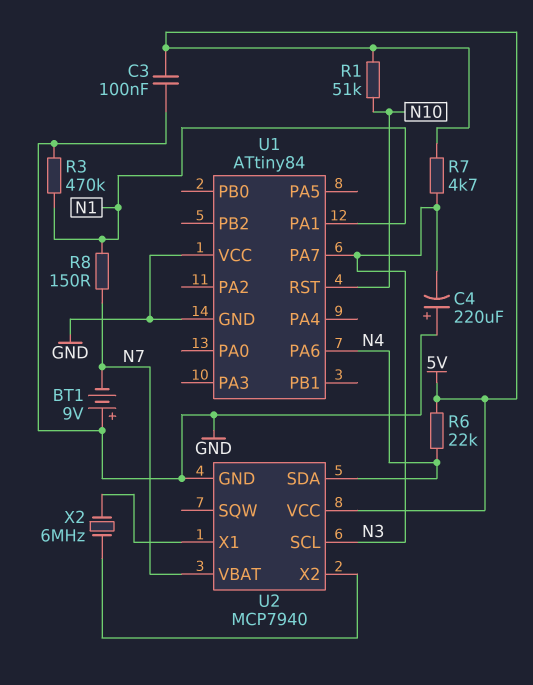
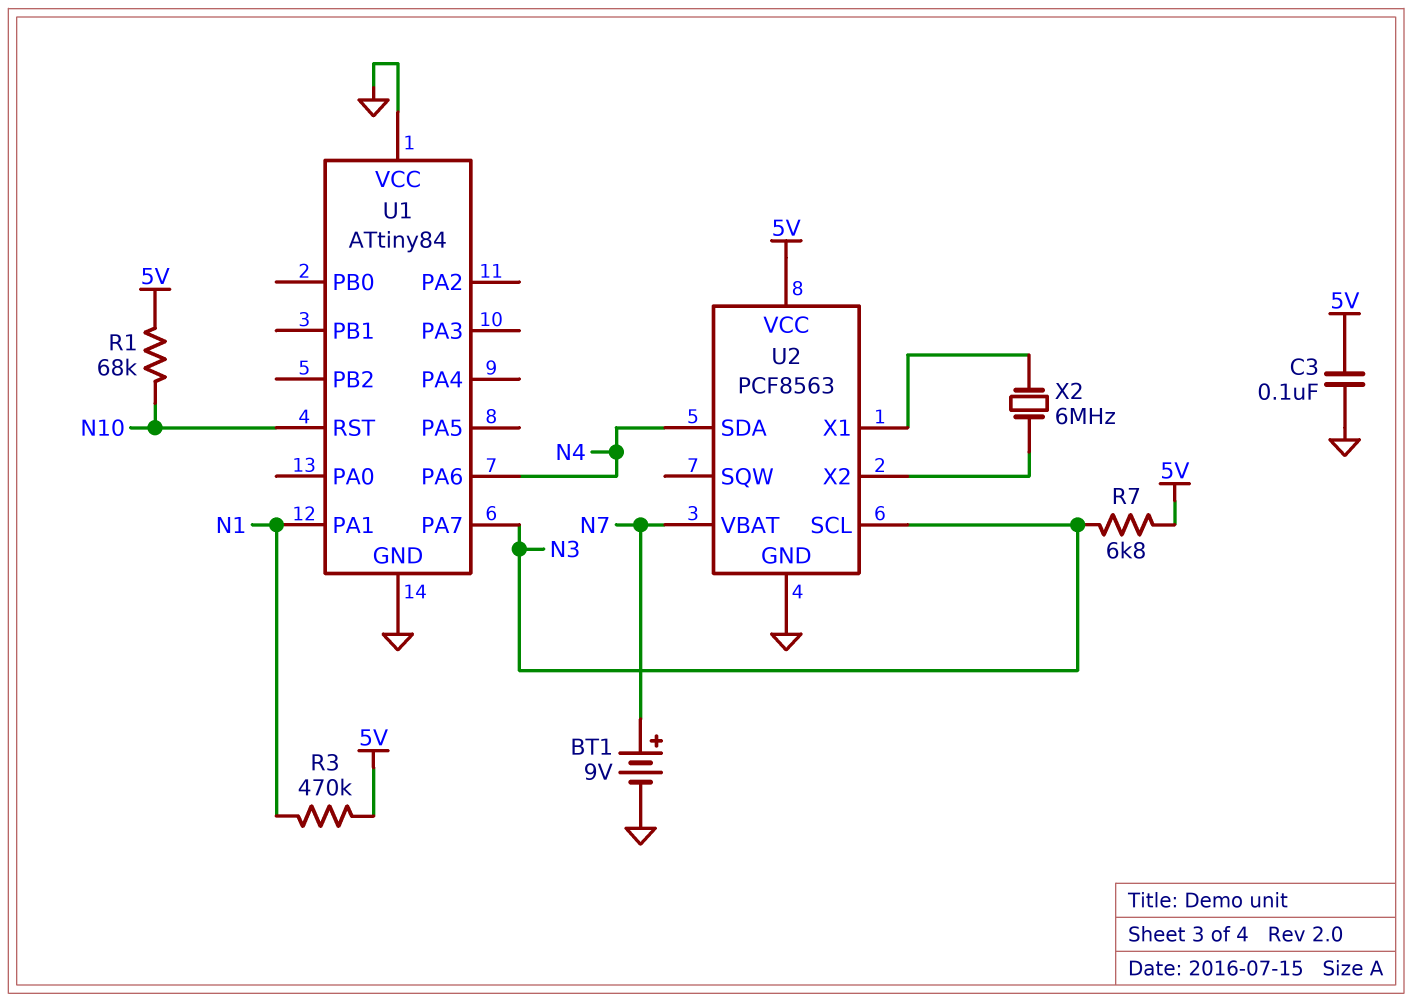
BT1: 9V (plus GND, minus N7) -> 9V (plus N7, minus GND)
C4: 220uF (plus GND, minus N3) -> none
R1: 51k (5V, N10) -> 68k (5V, N10)
R3: 470k (GND, N1) -> 470k (5V, N1)
R6: 22k (5V, N4) -> none
R7: 4.7k (5V, N3) -> 6.8k (5V, N3)
R8: 150 (N1, N7) -> none
U2: MCP7940 -> PCF8563

